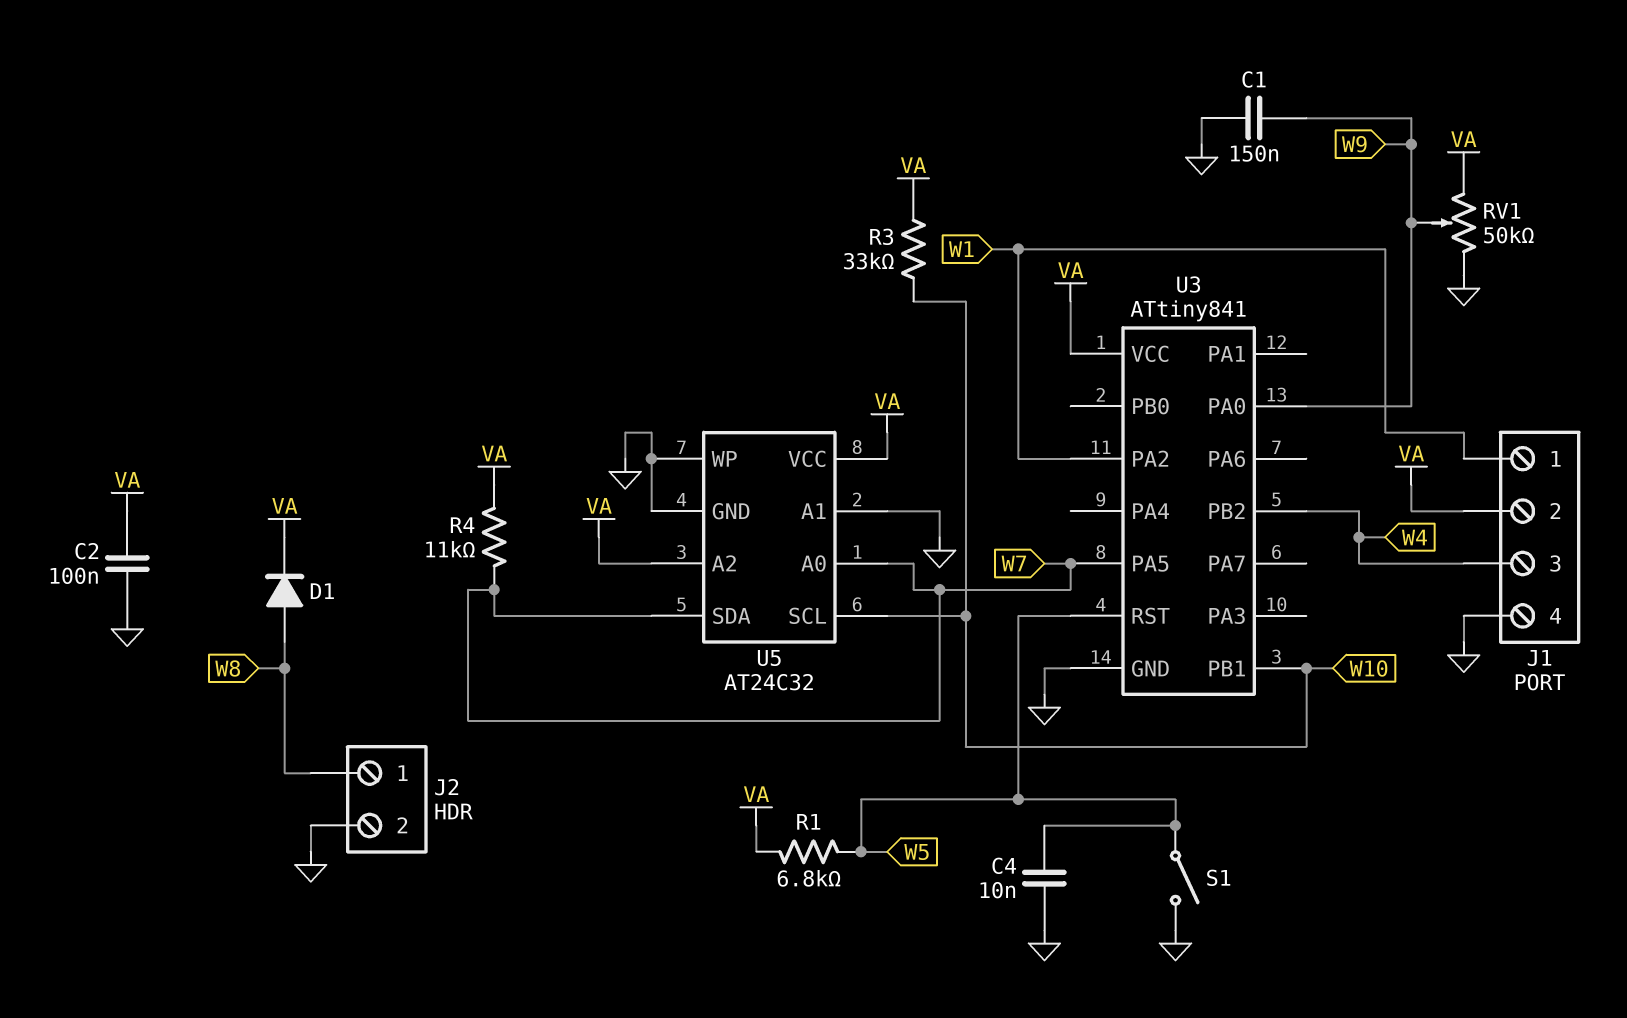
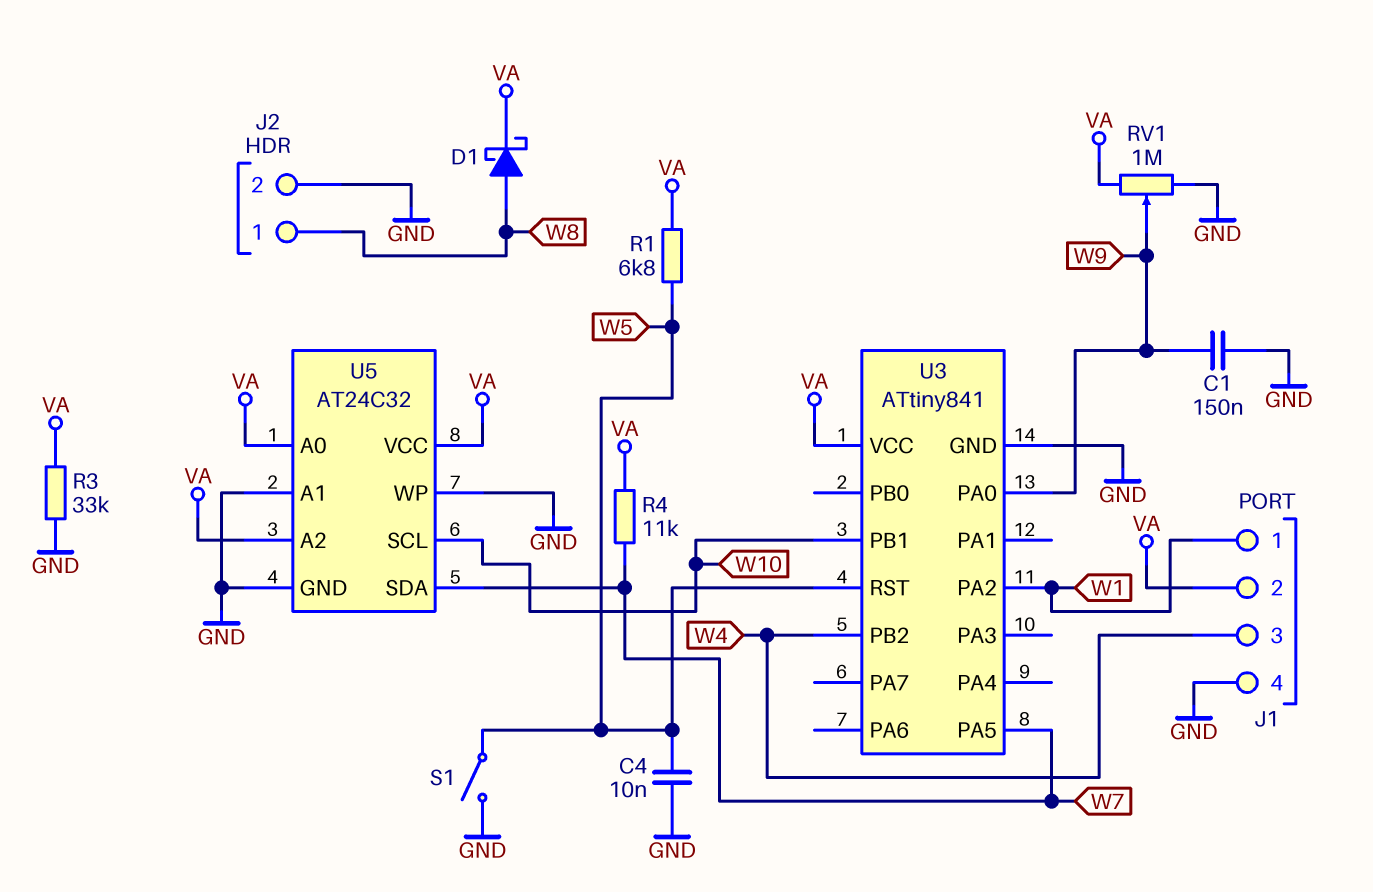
C2: 100nF (GND, VA) -> none
D1: diode (A W8, K VA) -> schottky (A W8, K VA)
R3: 33k (VA, W10) -> 33k (GND, VA)
RV1: 50k (GND, VA, wiper W9) -> 1M (GND, VA, wiper W9)
U5 pin A0: W7 -> VA

